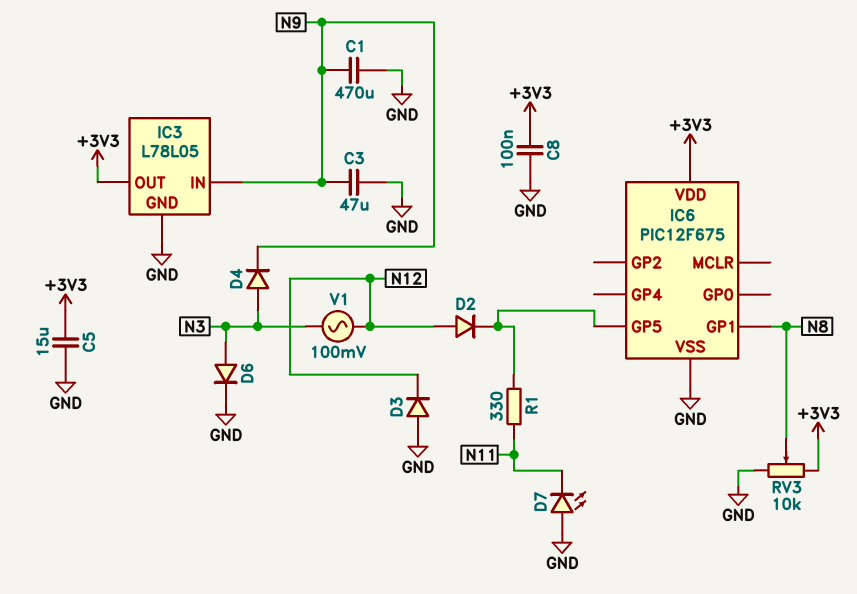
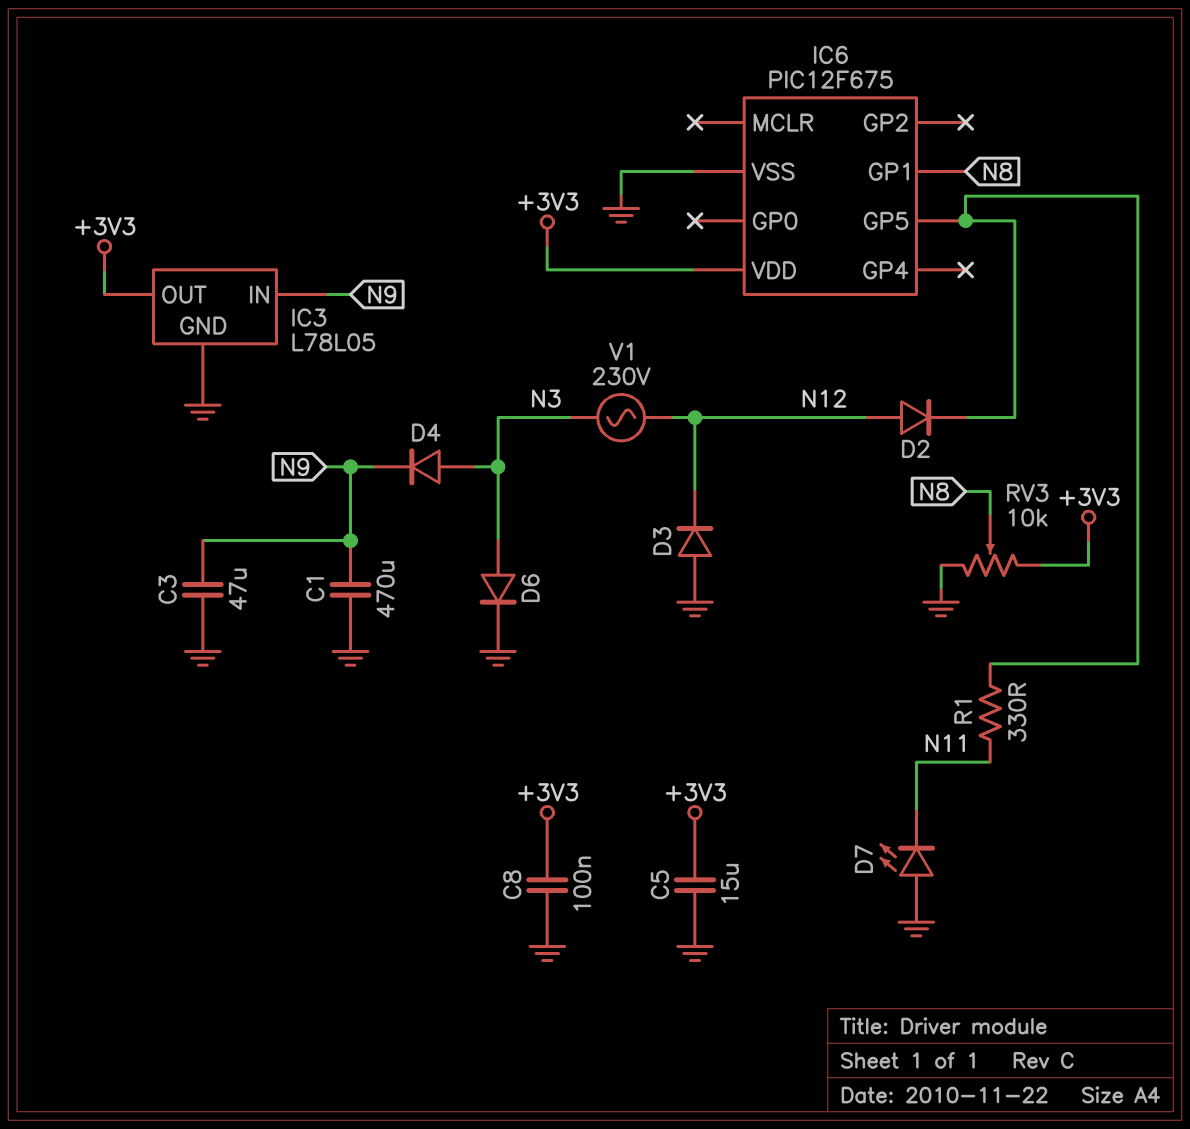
V1: AC 100mV (N3, N12) -> AC 230V (N3, N12)

